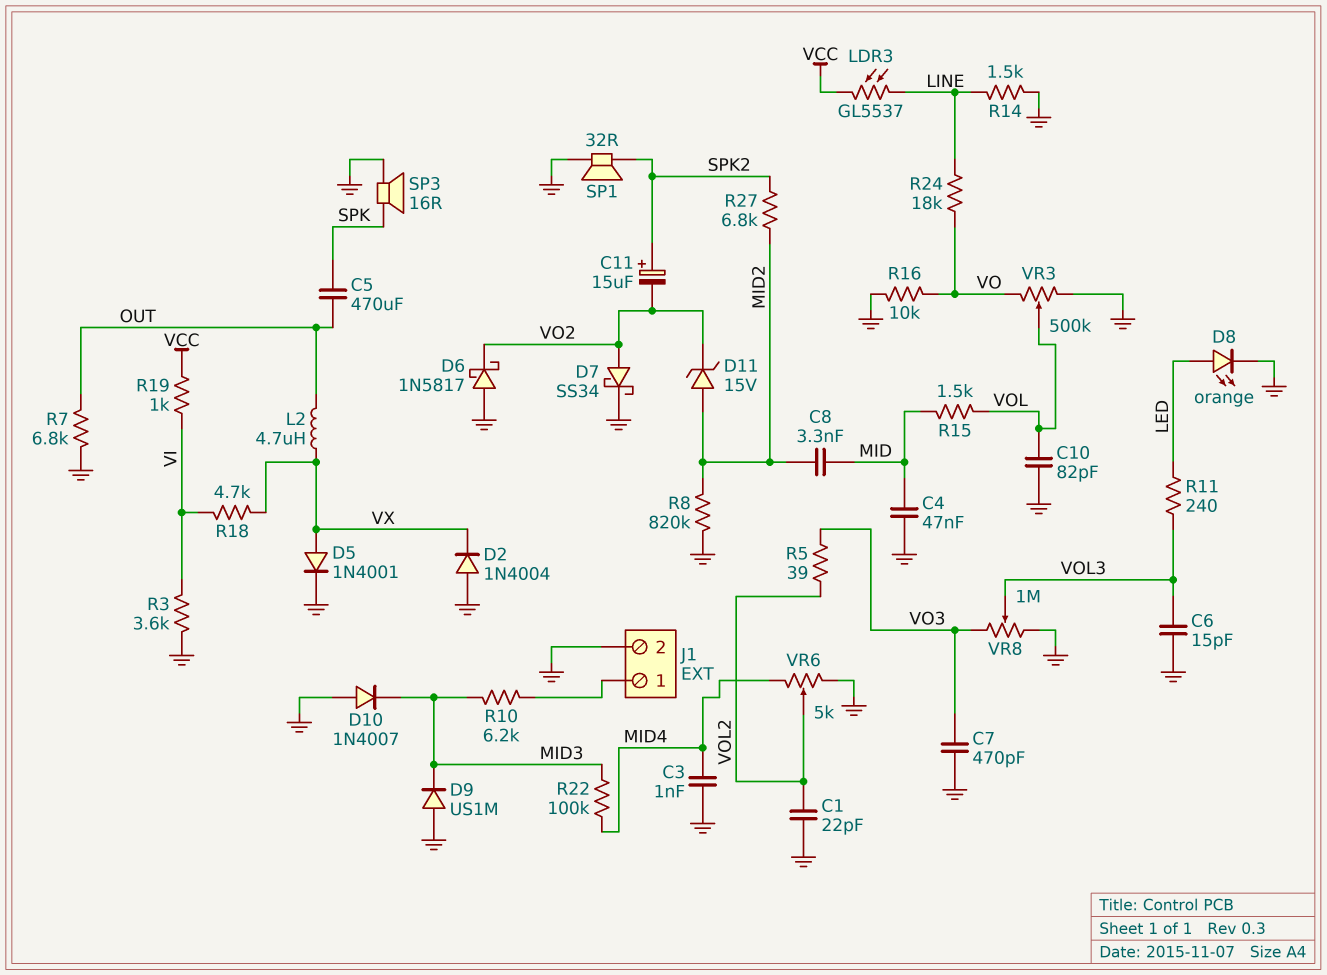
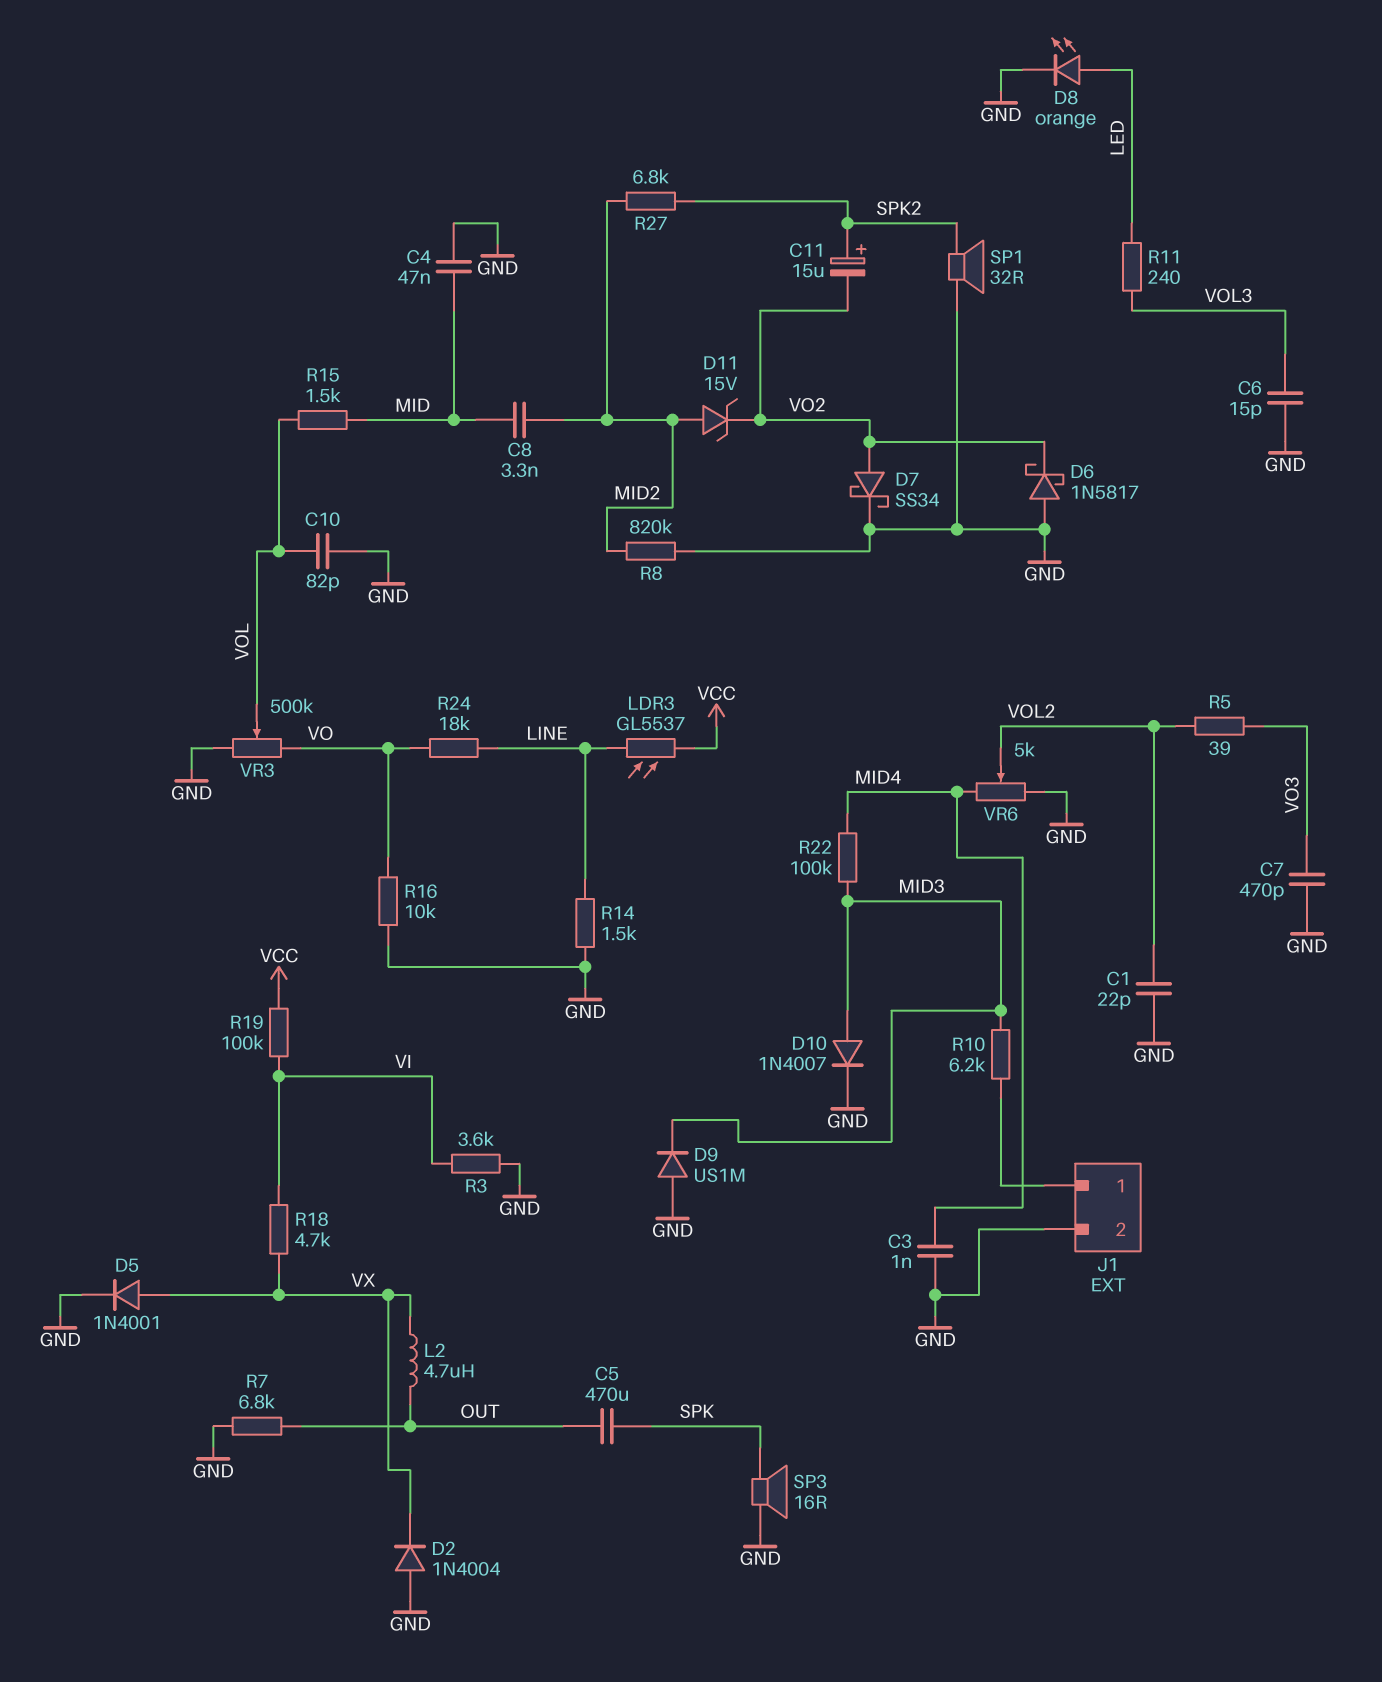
D10: diode 1N4007 (A GND, K MID3) -> diode 1N4007 (A MID3, K GND)
R19: 1k (VCC, VI) -> 100k (VCC, VI)
VR8: 1M (GND, VO3, wiper VOL3) -> none

